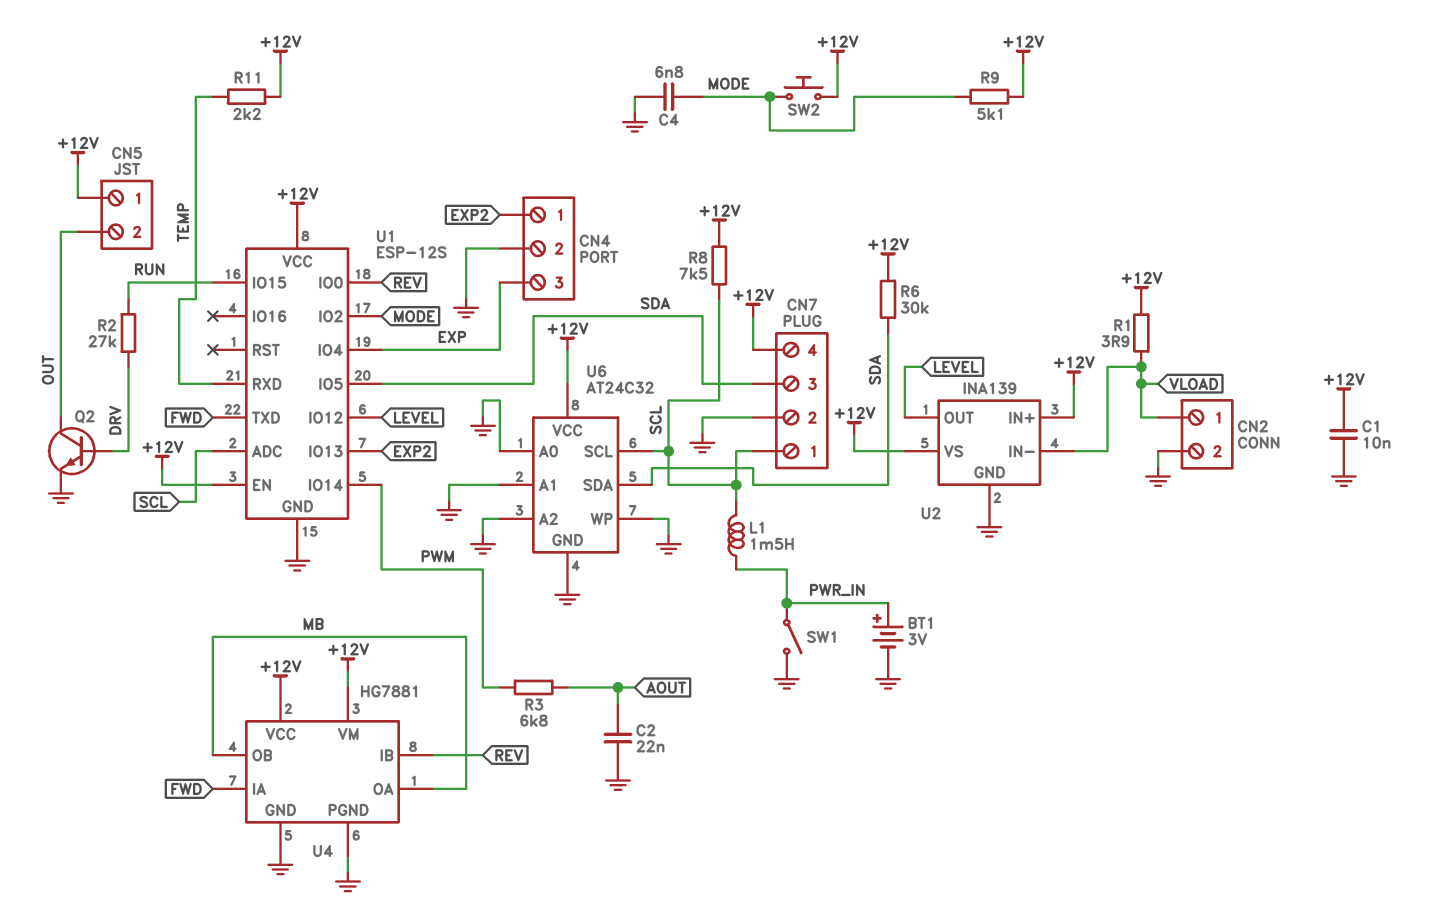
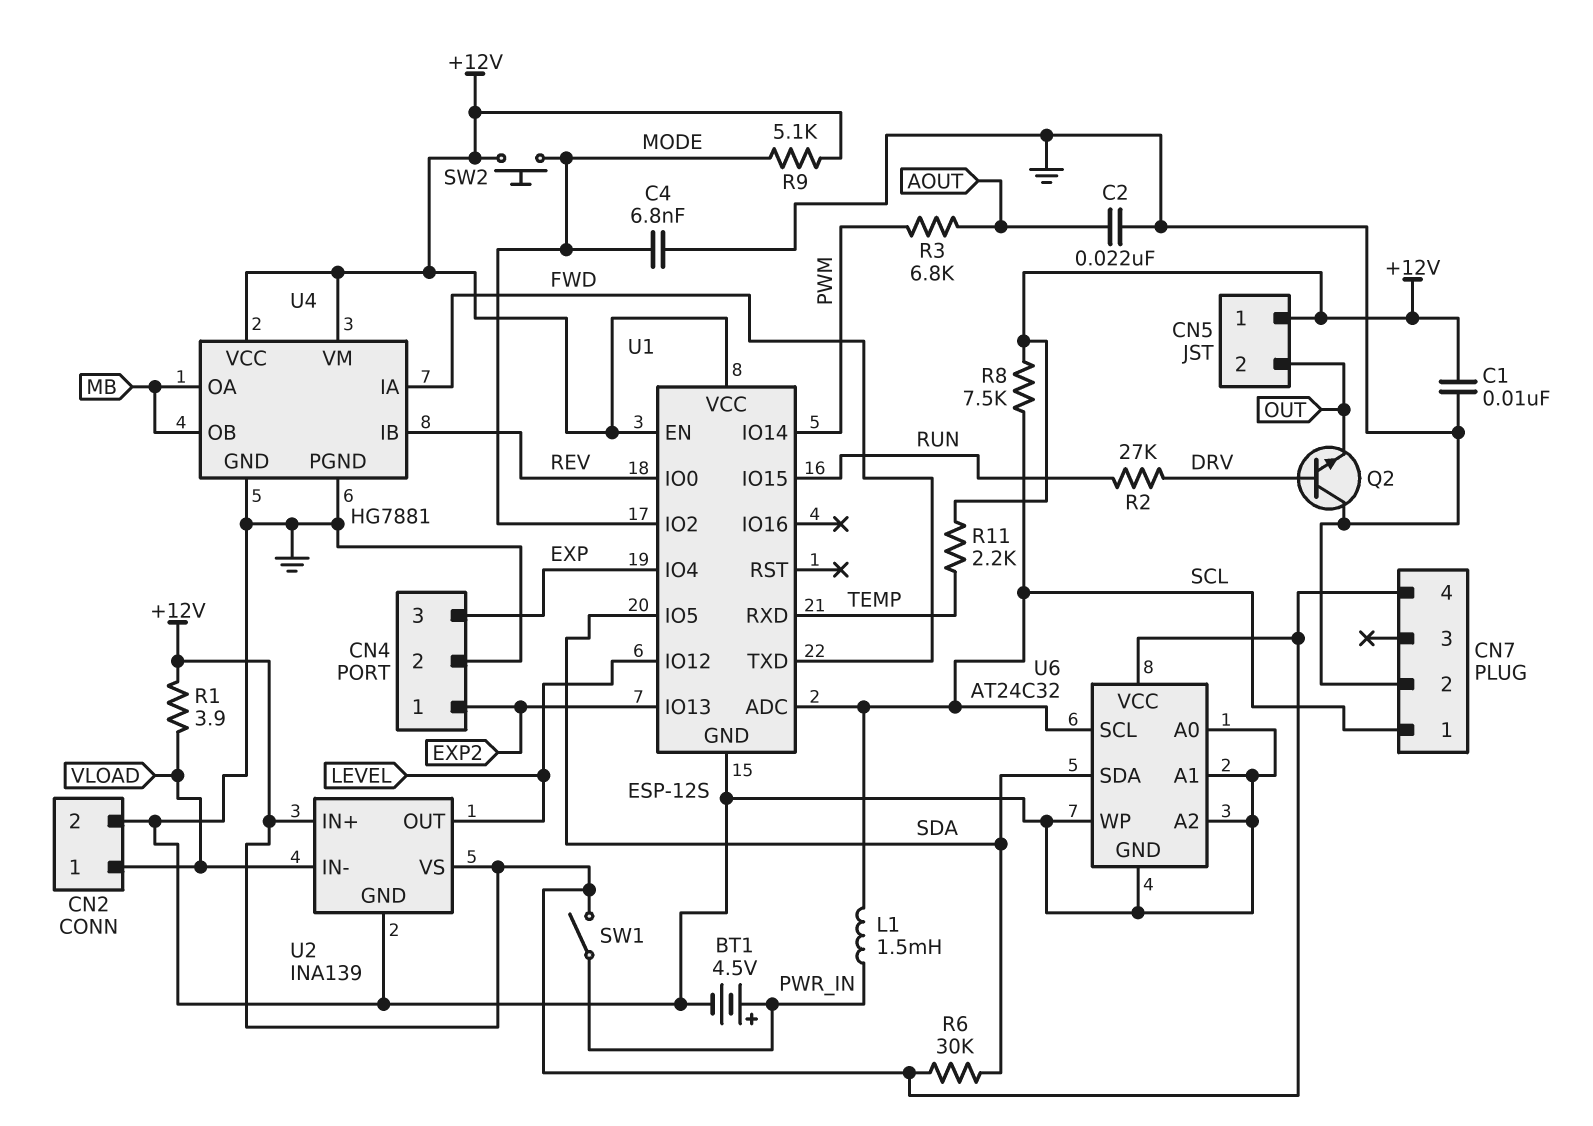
BT1: 3V (plus PWR_IN, minus GND) -> 4.5V (plus PWR_IN, minus GND)
CN7 pin 3: SDA -> none
Q2: NPN (B DRV, C OUT, E GND) -> NPN (B DRV, C GND, E OUT)
SW1: switch (GND, PWR_IN) -> switch (+12V, PWR_IN)

